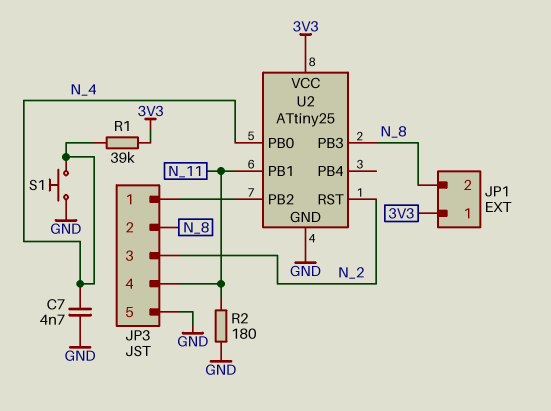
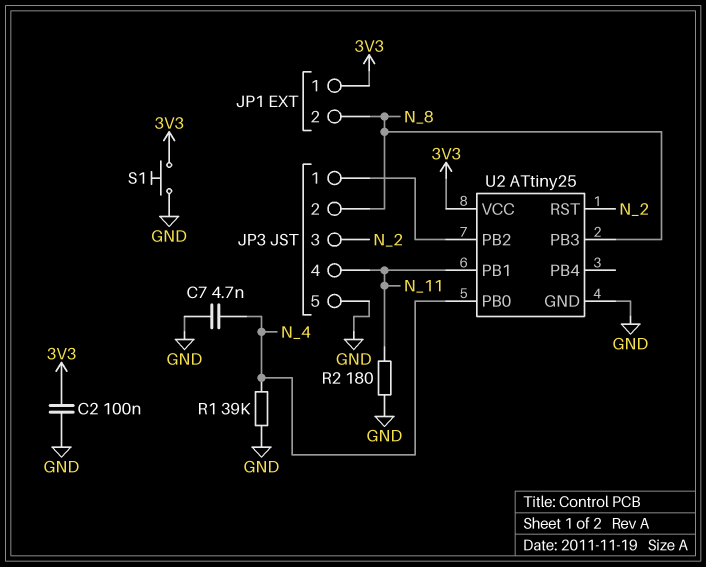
C2: none -> 100nF (3V3, GND)
R1: 39k (3V3, N_4) -> 39k (GND, N_4)
S1: button (GND, N_4) -> button (3V3, GND)

